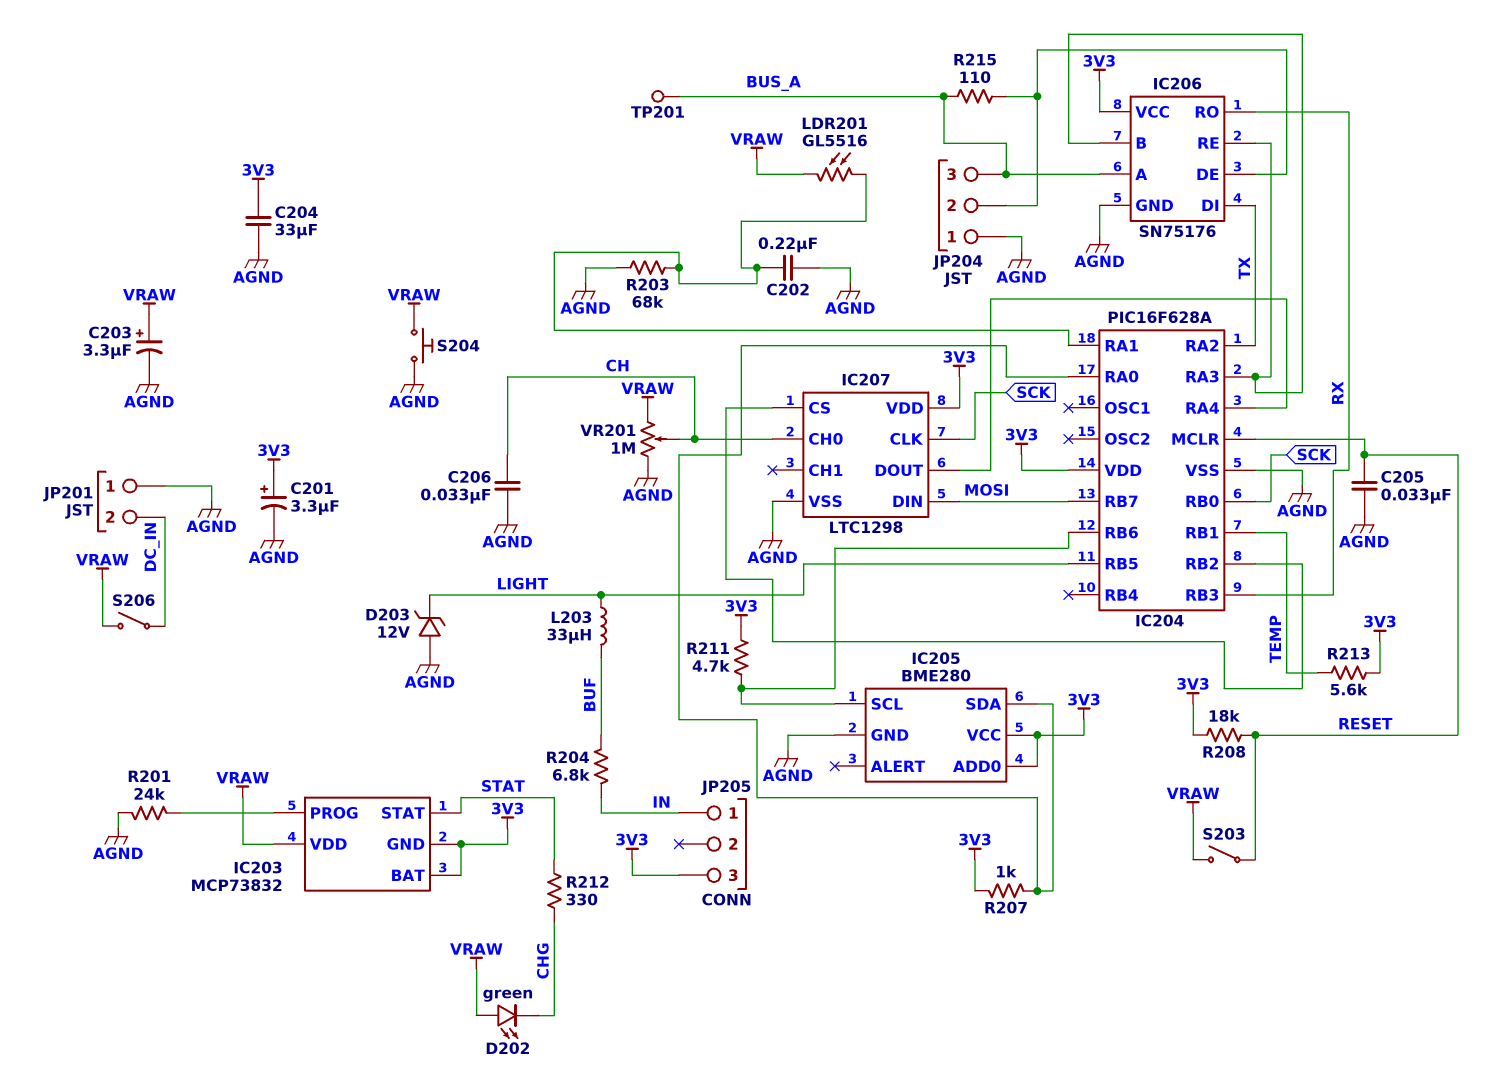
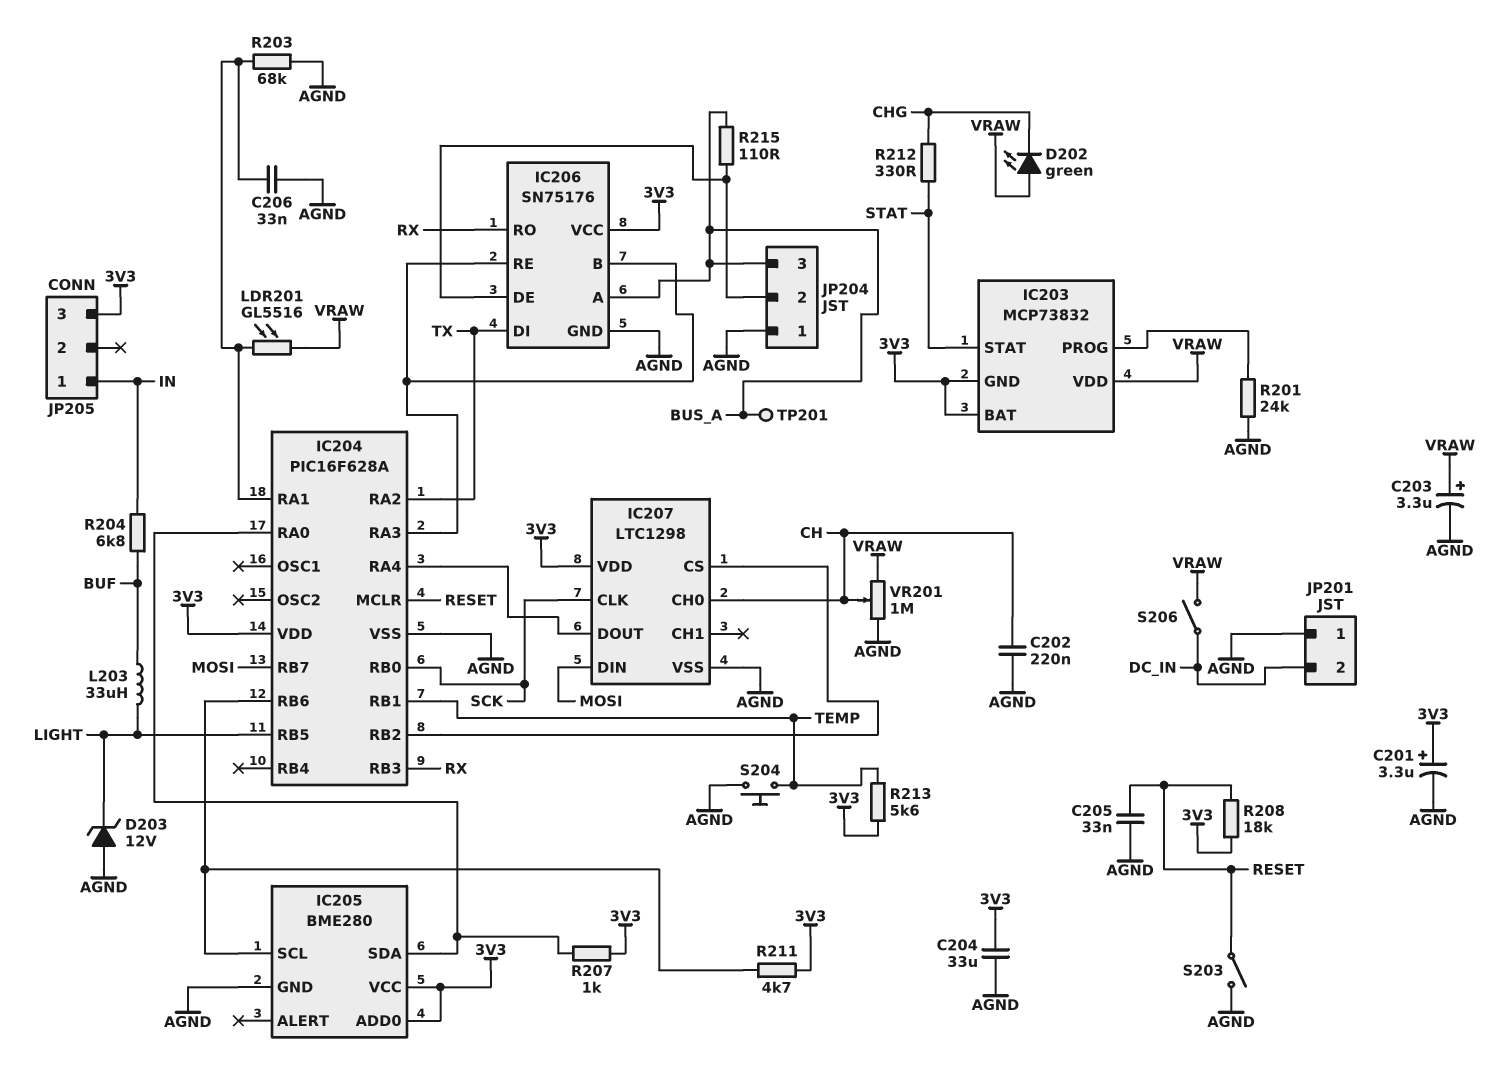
C202: 220nF (AGND, IC204/RA1) -> 220nF (AGND, CH)
C206: 33nF (AGND, CH) -> 33nF (AGND, IC204/RA1)
S203: switch (RESET, VRAW) -> switch (AGND, RESET)
S204: button (AGND, VRAW) -> button (AGND, TEMP)

